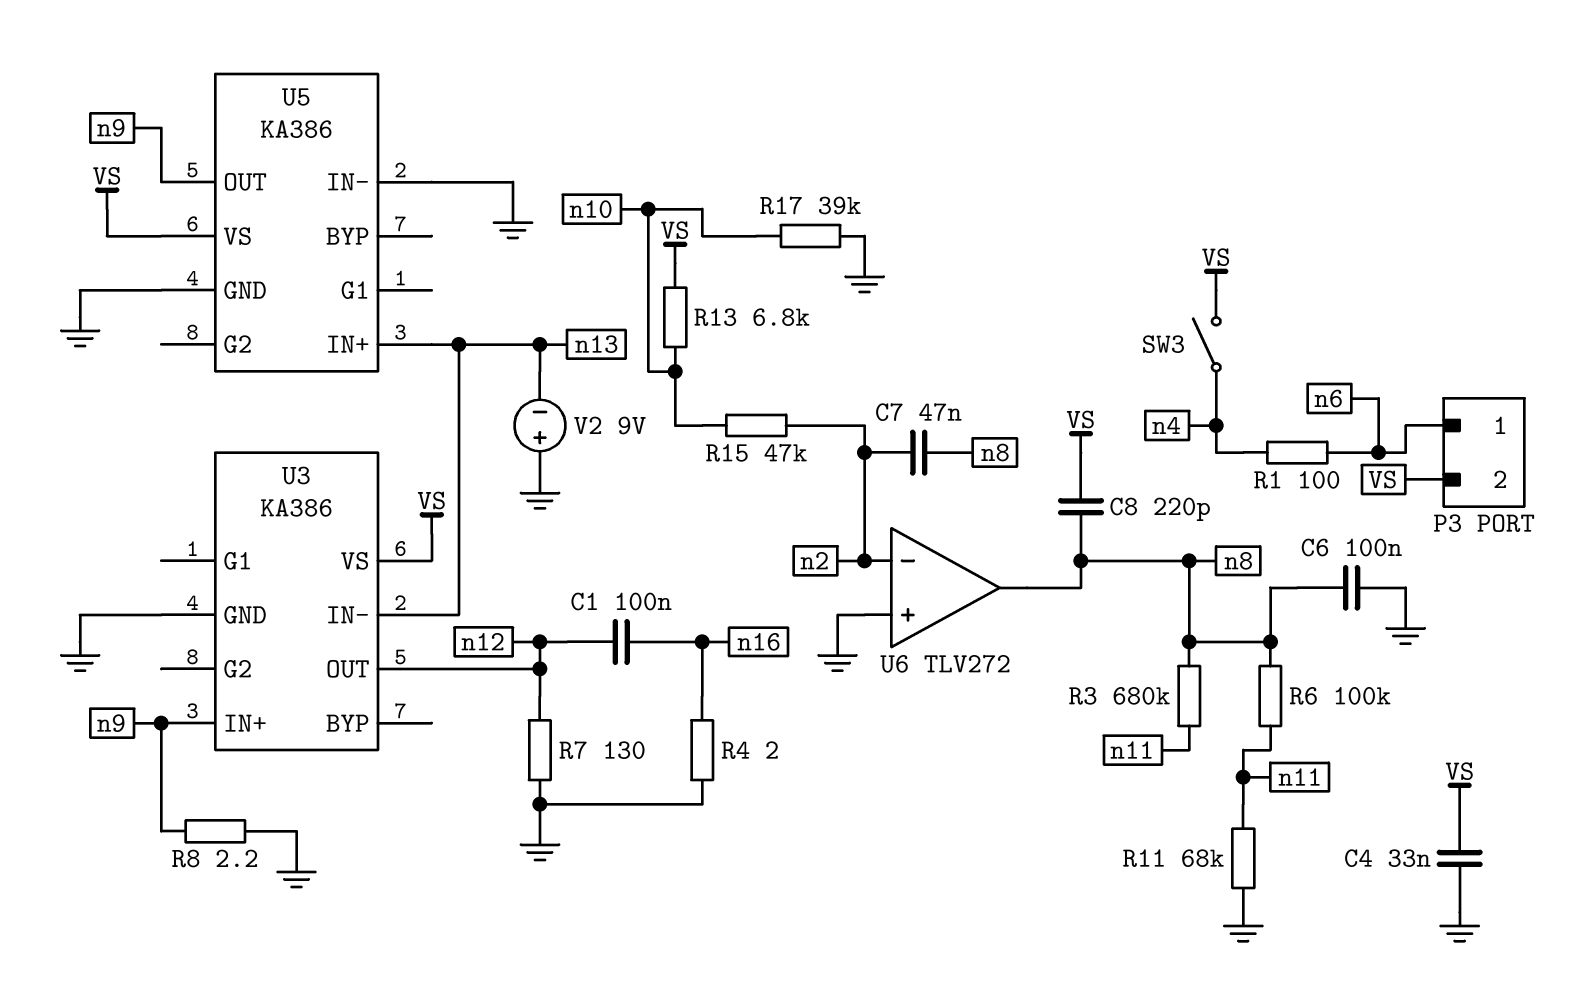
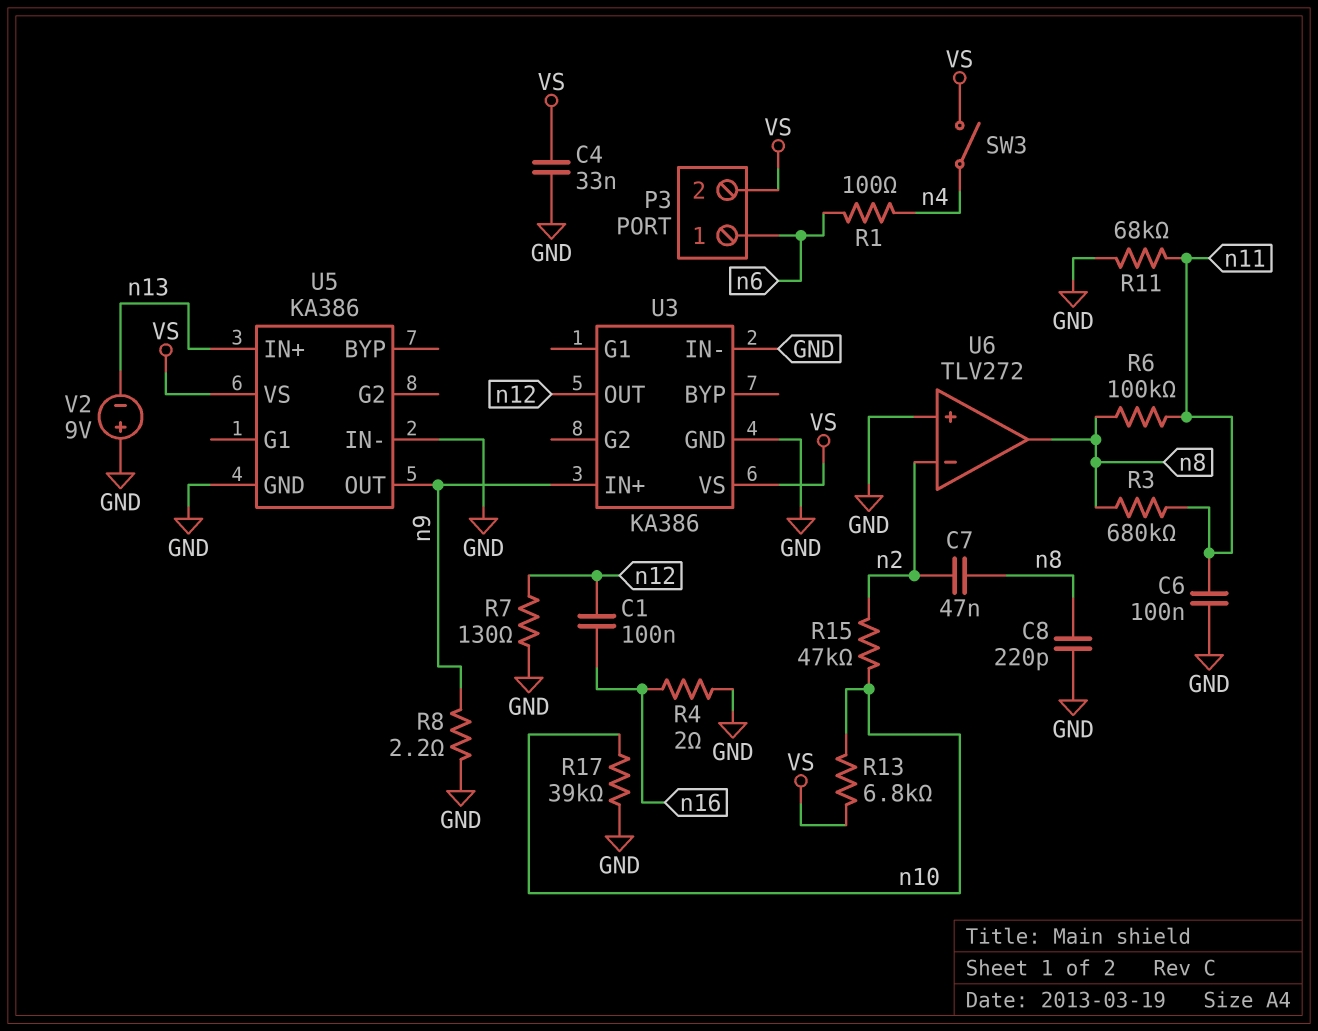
C6: 100nF (GND, n8) -> 100nF (GND, n11)
C8: 220pF (VS, n8) -> 220pF (GND, n8)
U3 pin IN-: n13 -> GND

